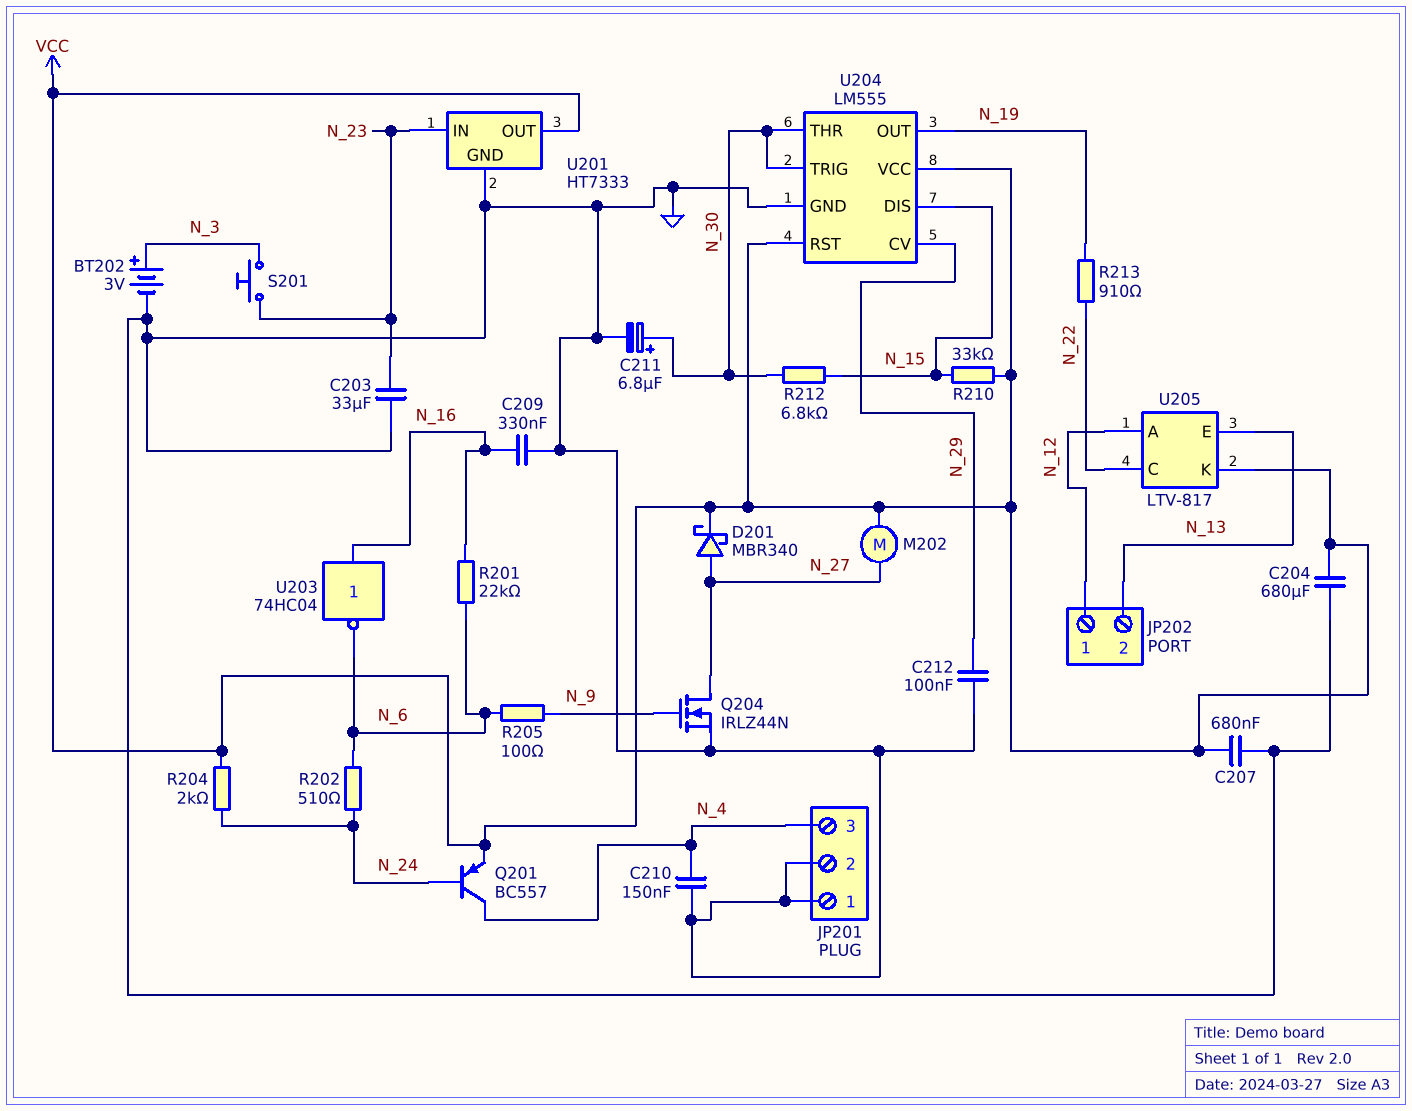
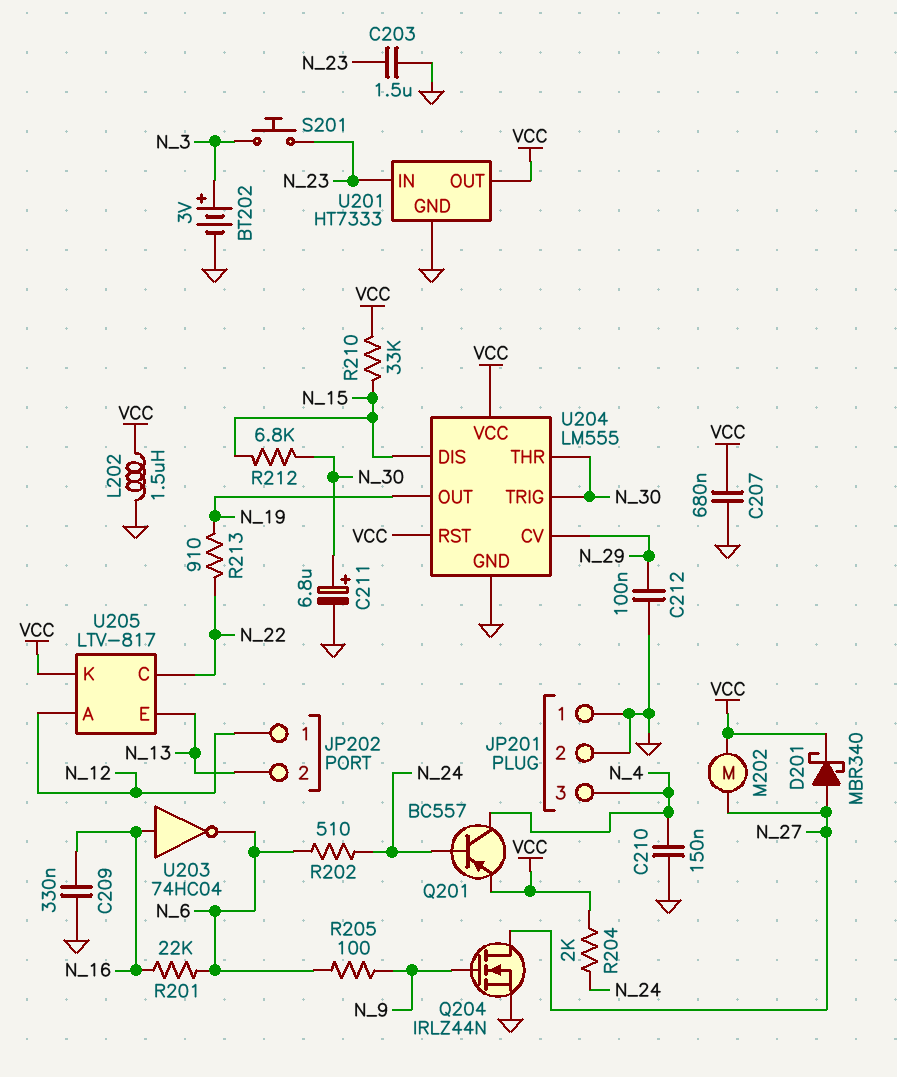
C203: 33uF (GND, N_23) -> 1.5uF (GND, N_23)
C204: 680uF (GND, VCC) -> none
L202: none -> 1.5uH (GND, VCC)

